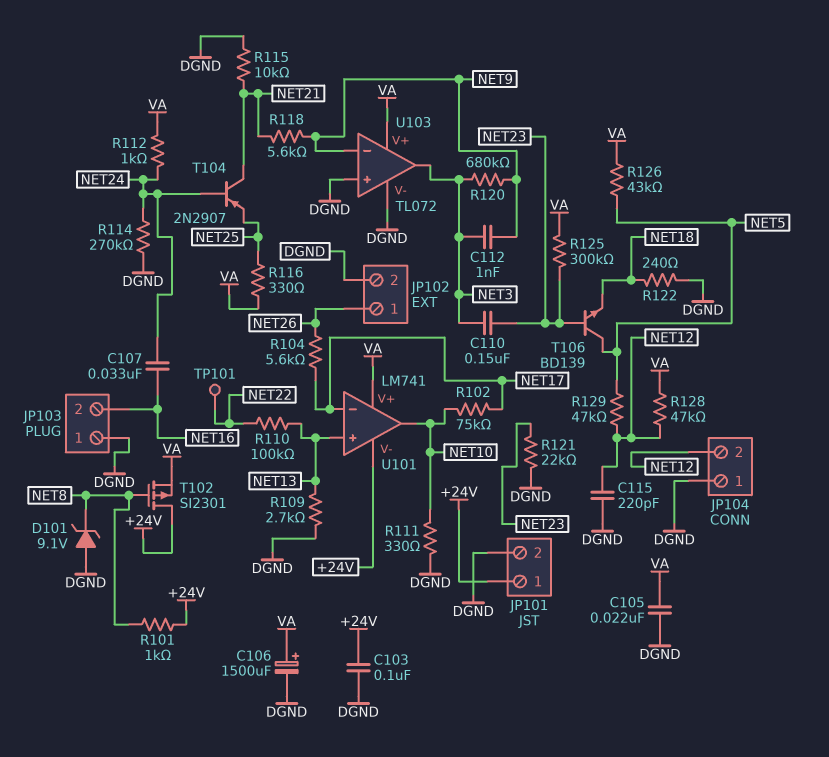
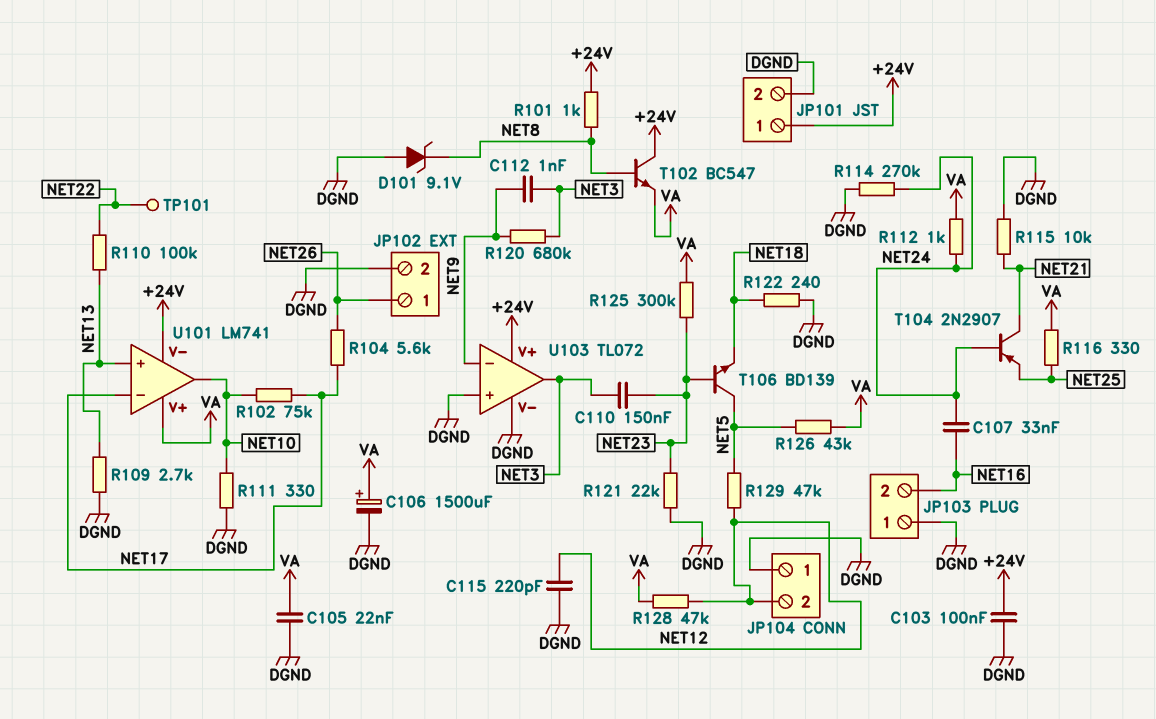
R118: 5.6k (NET9, NET21) -> none
T102: PMOS SI2301 (G NET8, D +24V, S VA) -> NPN BC547 (B NET8, C +24V, E VA)
U103 pin V+: VA -> +24V

